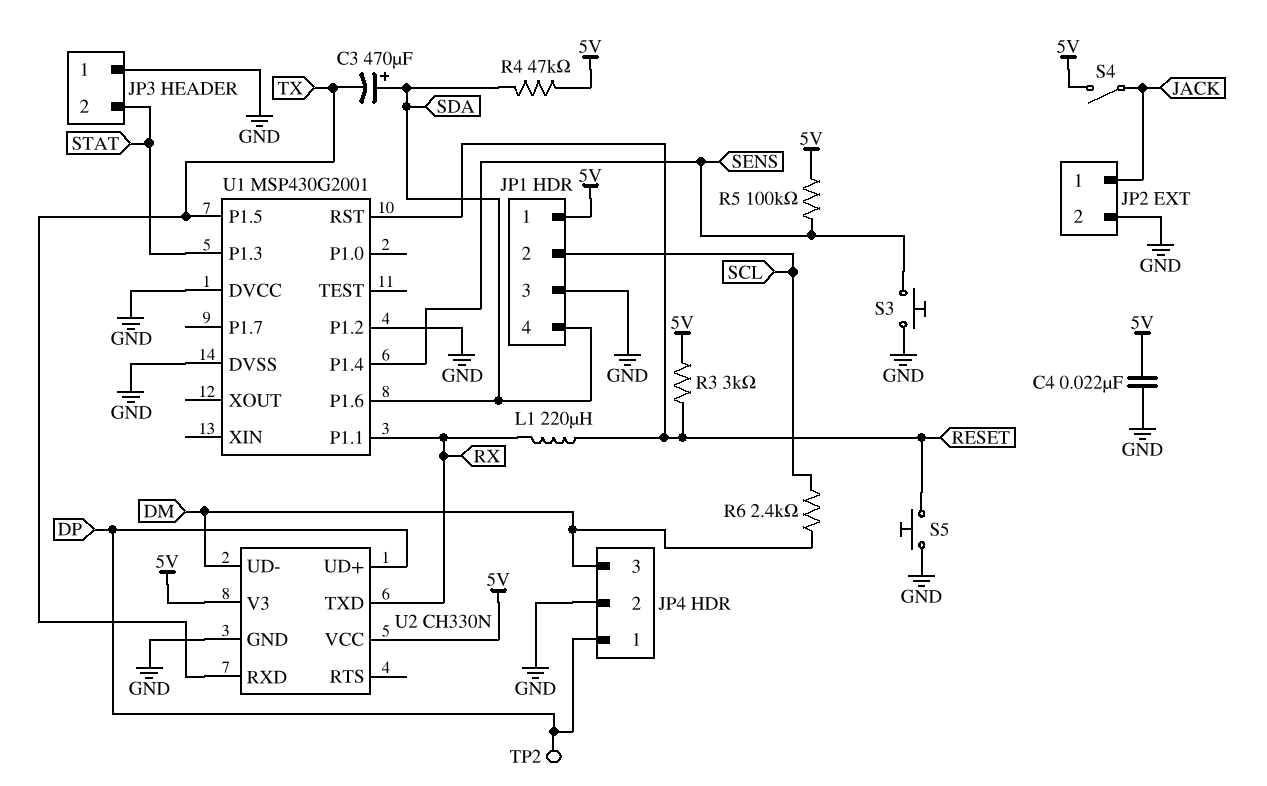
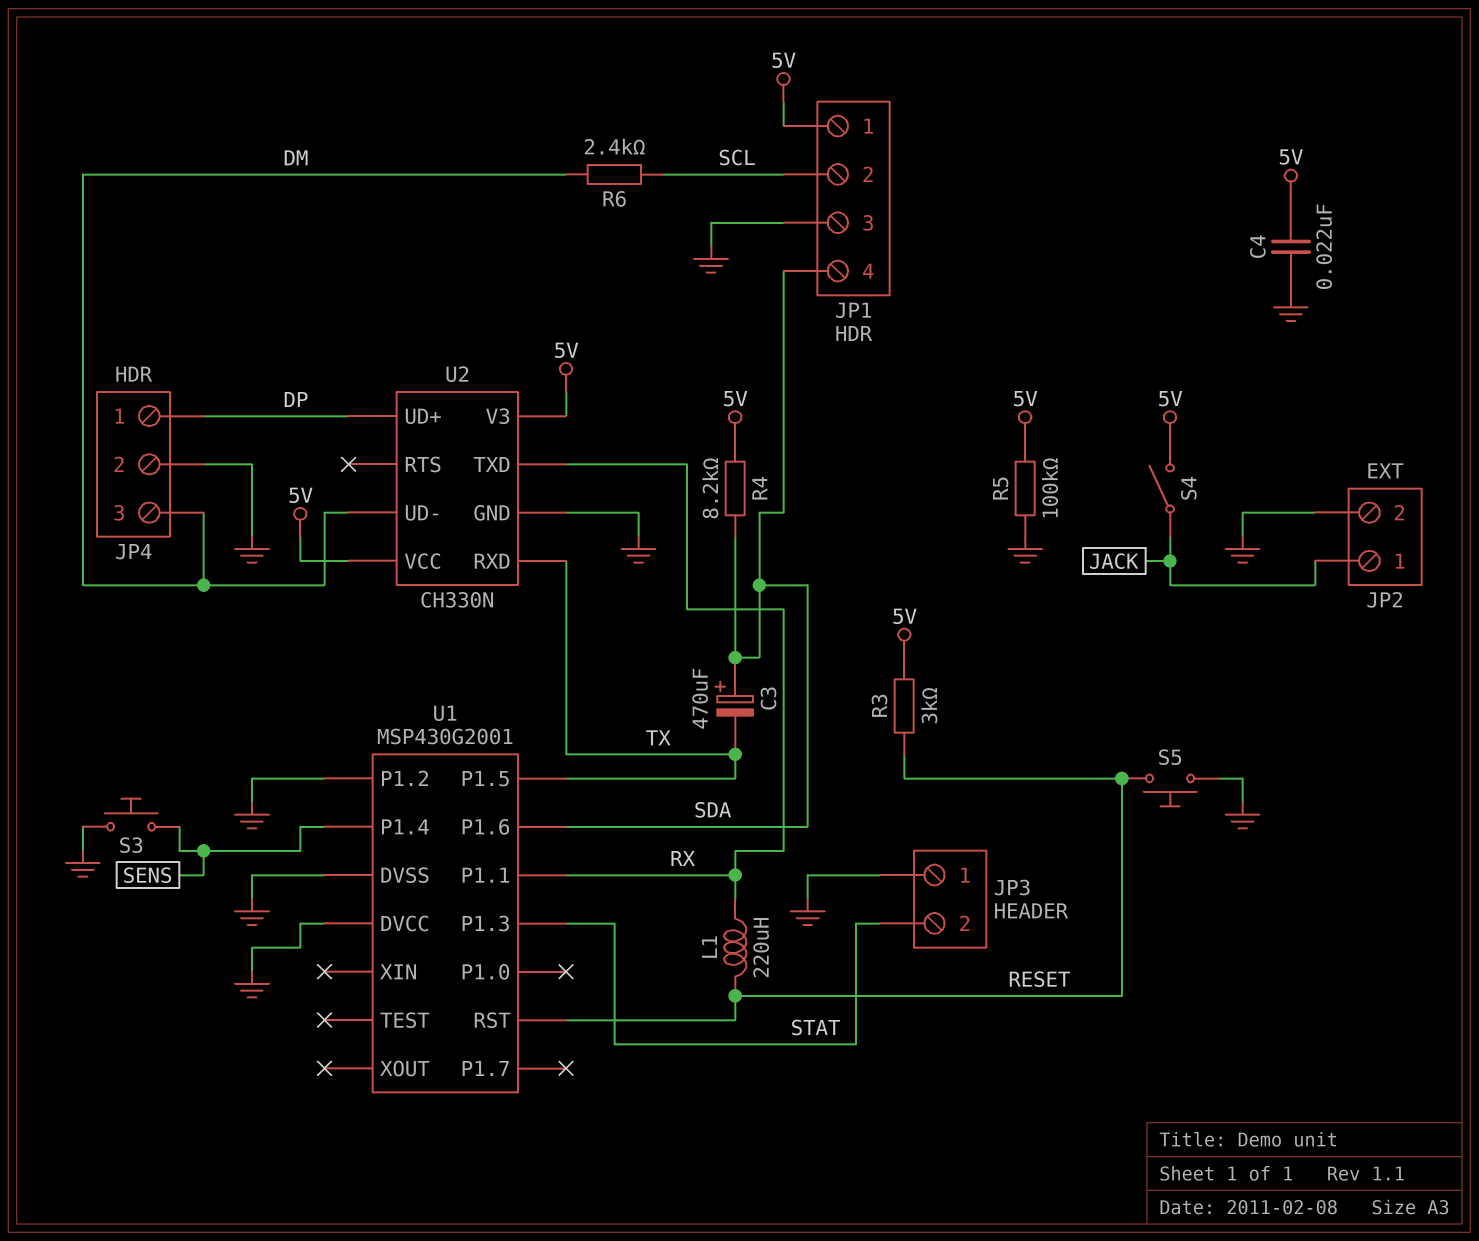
R4: 47k (5V, SDA) -> 8.2k (5V, SDA)
R5: 100k (5V, SENS) -> 100k (5V, GND)
TP2: test point (DP) -> none

